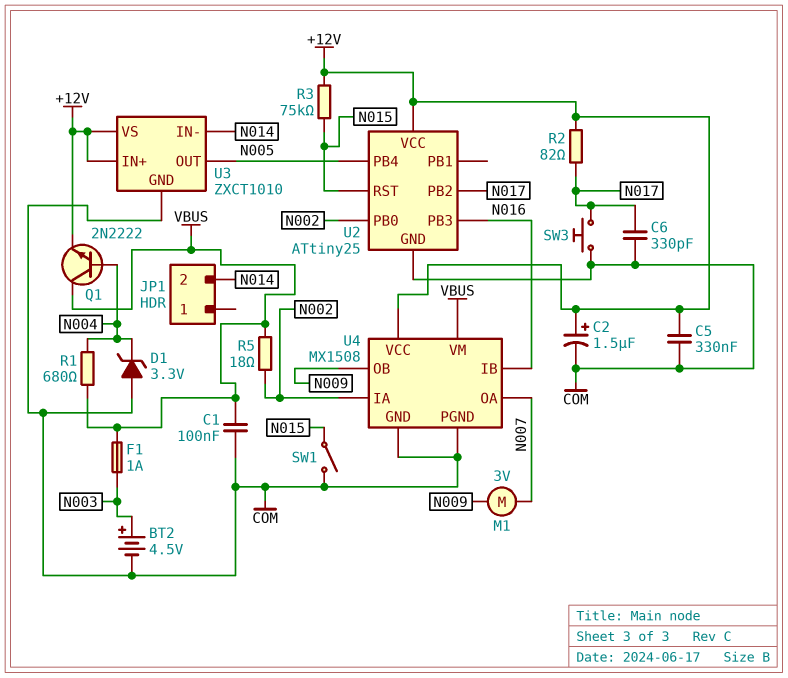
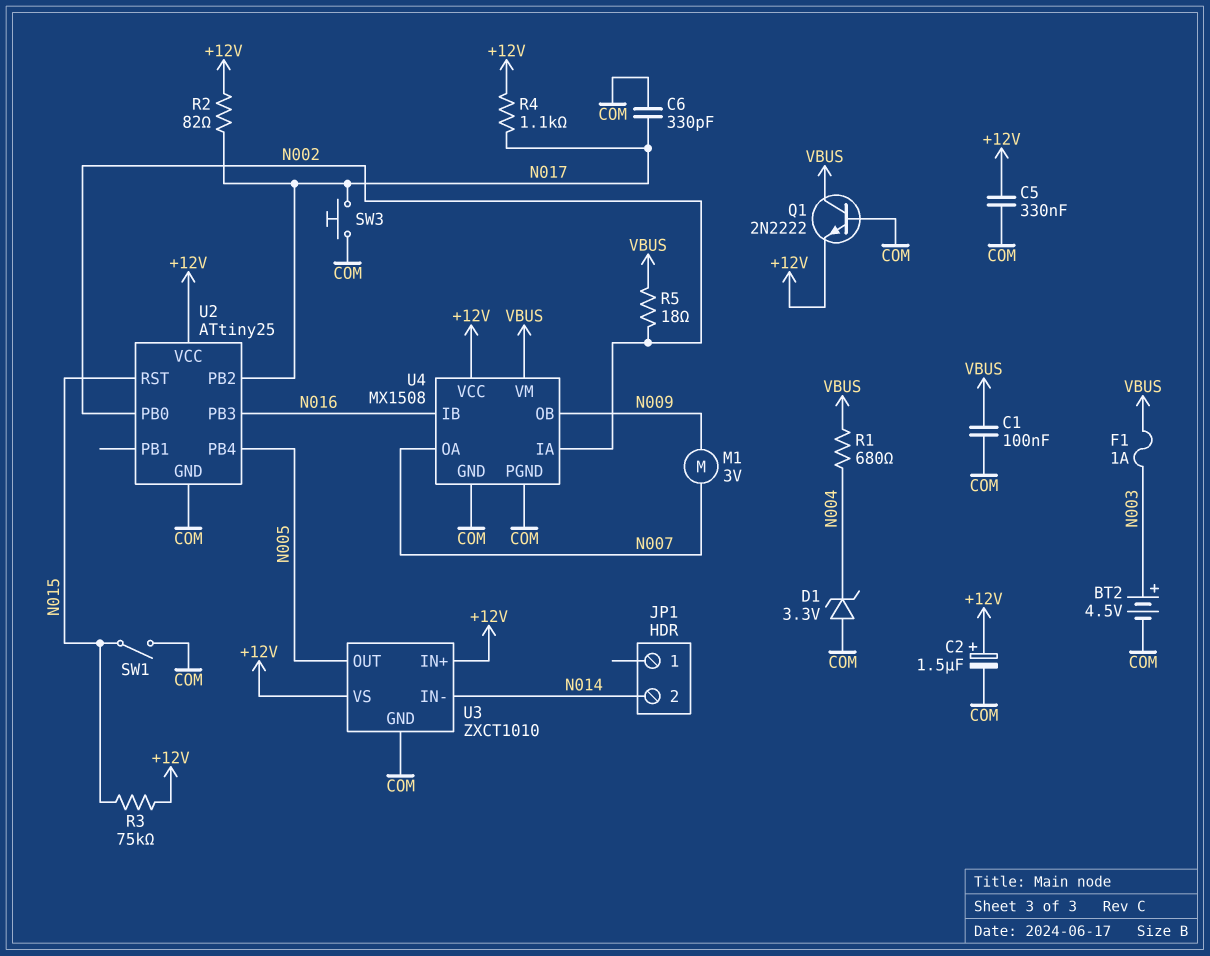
Q1: NPN 2N2222 (B N004, C VBUS, E +12V) -> NPN 2N2222 (B COM, C VBUS, E +12V)
R4: none -> 1.1k (+12V, N017)

